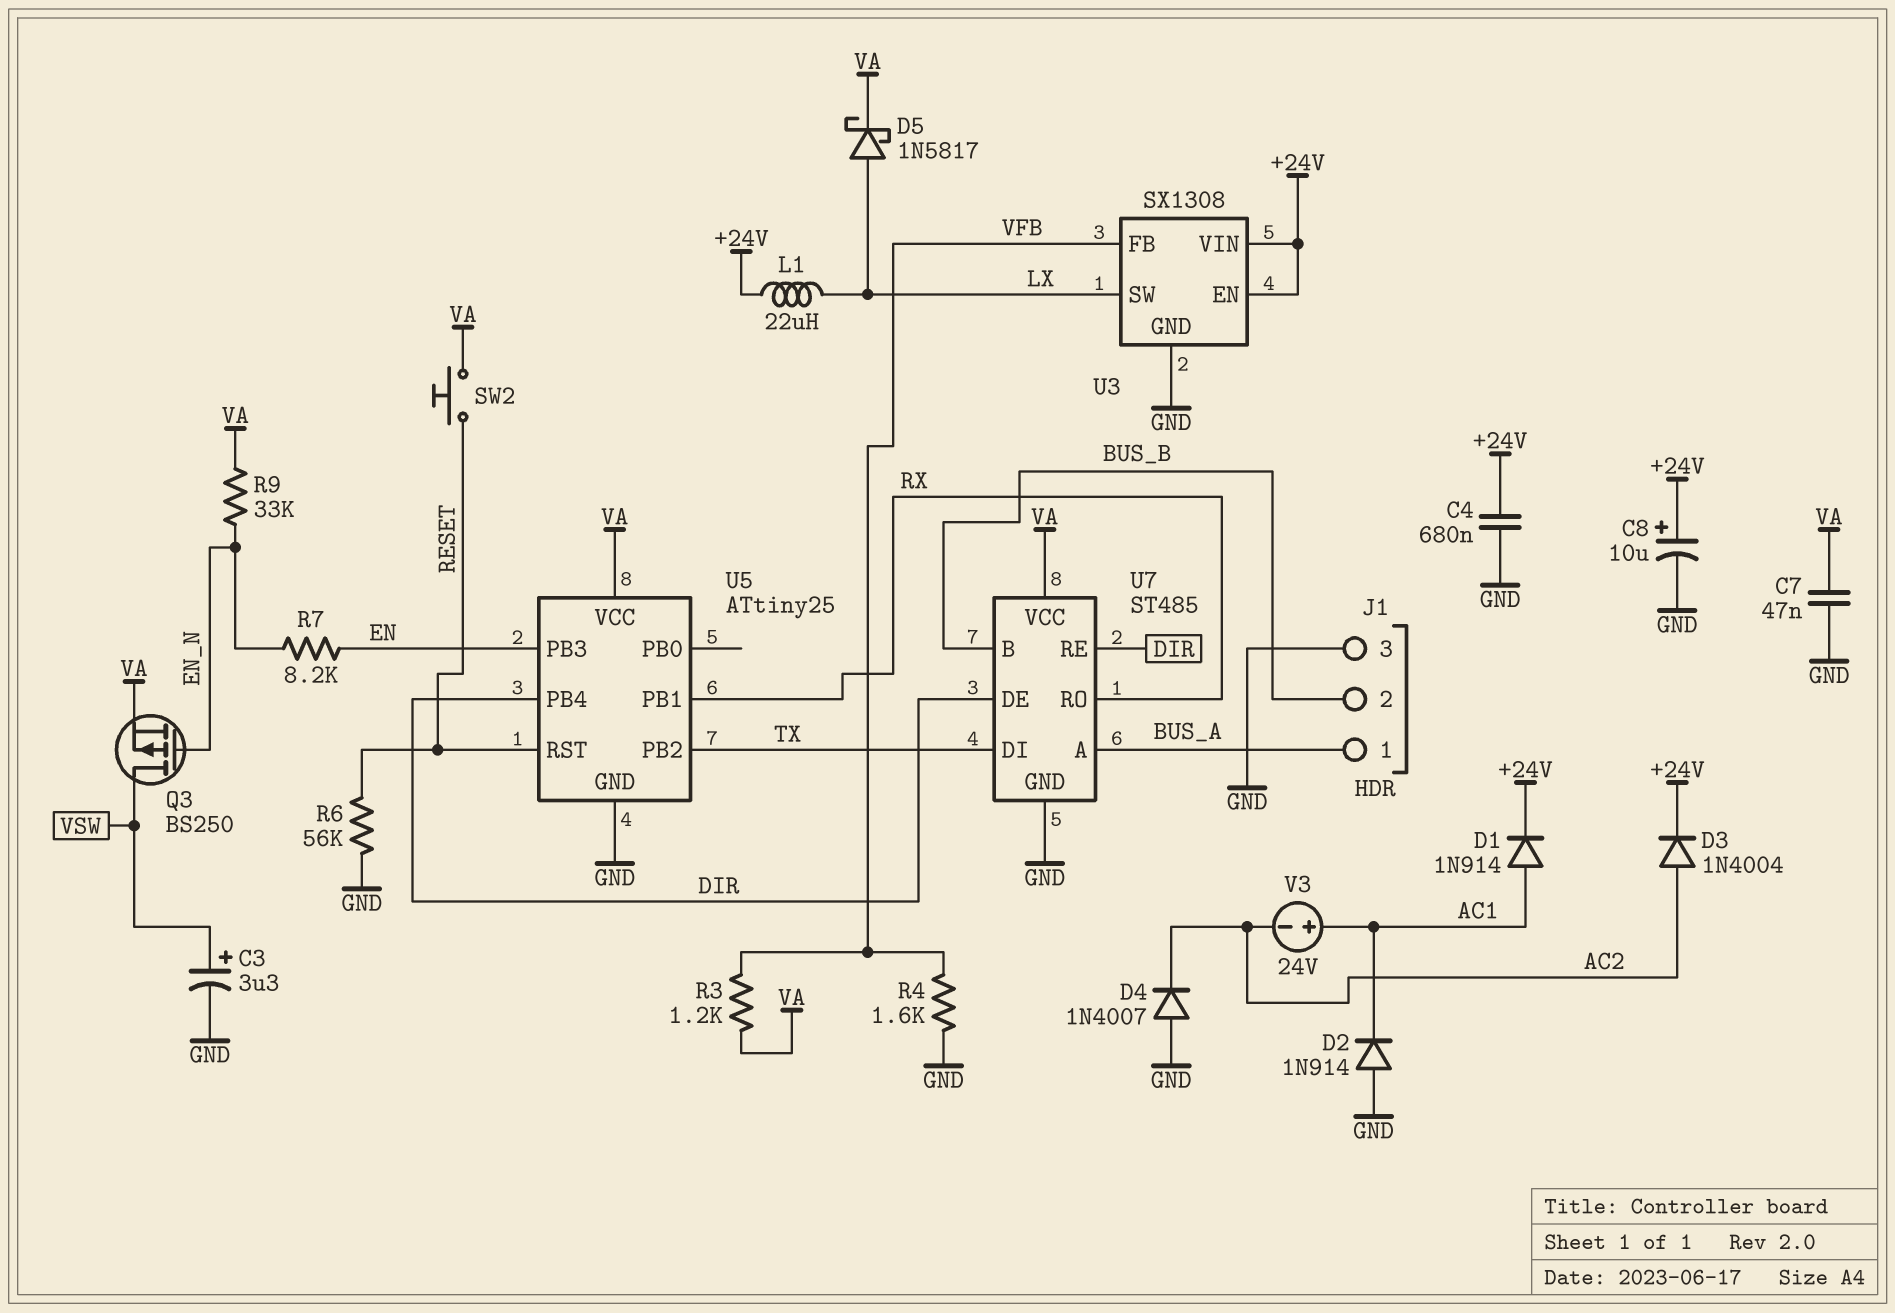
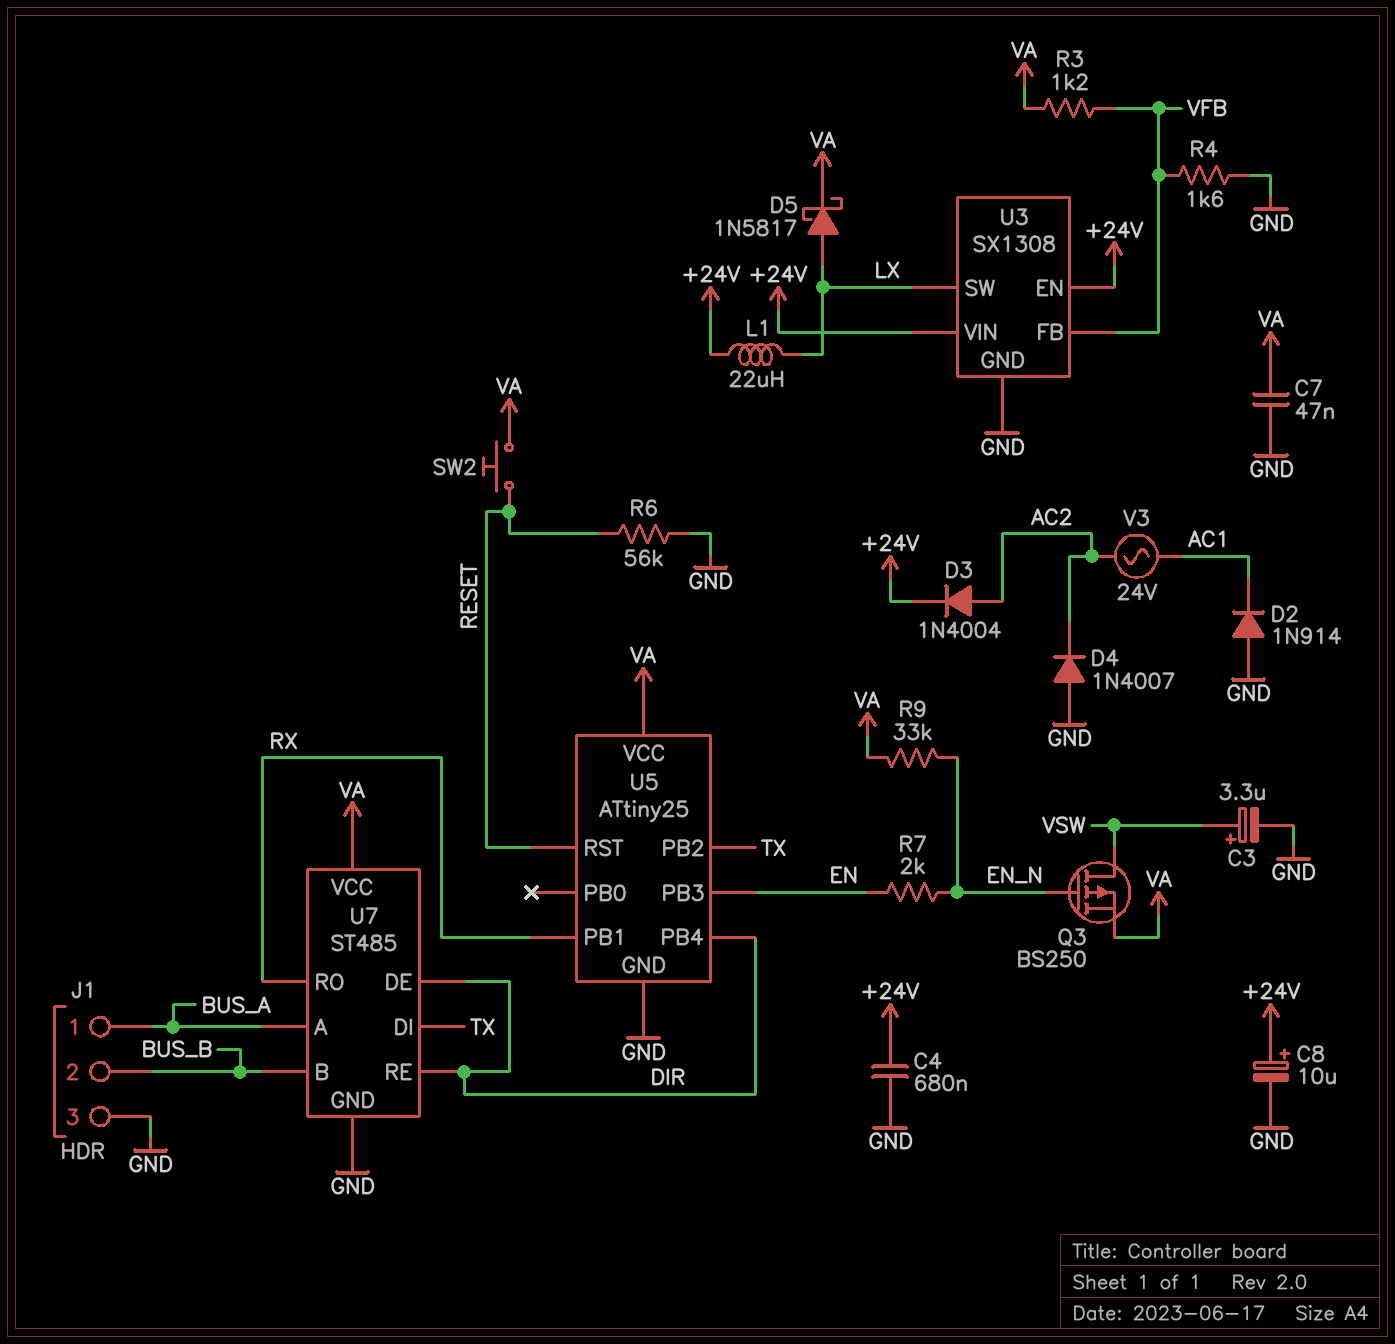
D1: diode 1N914 (A AC1, K +24V) -> none
R7: 8.2k (EN, EN_N) -> 2k (EN, EN_N)
V3: 24V (plus AC1, minus AC2) -> AC 24V (AC1, AC2)

